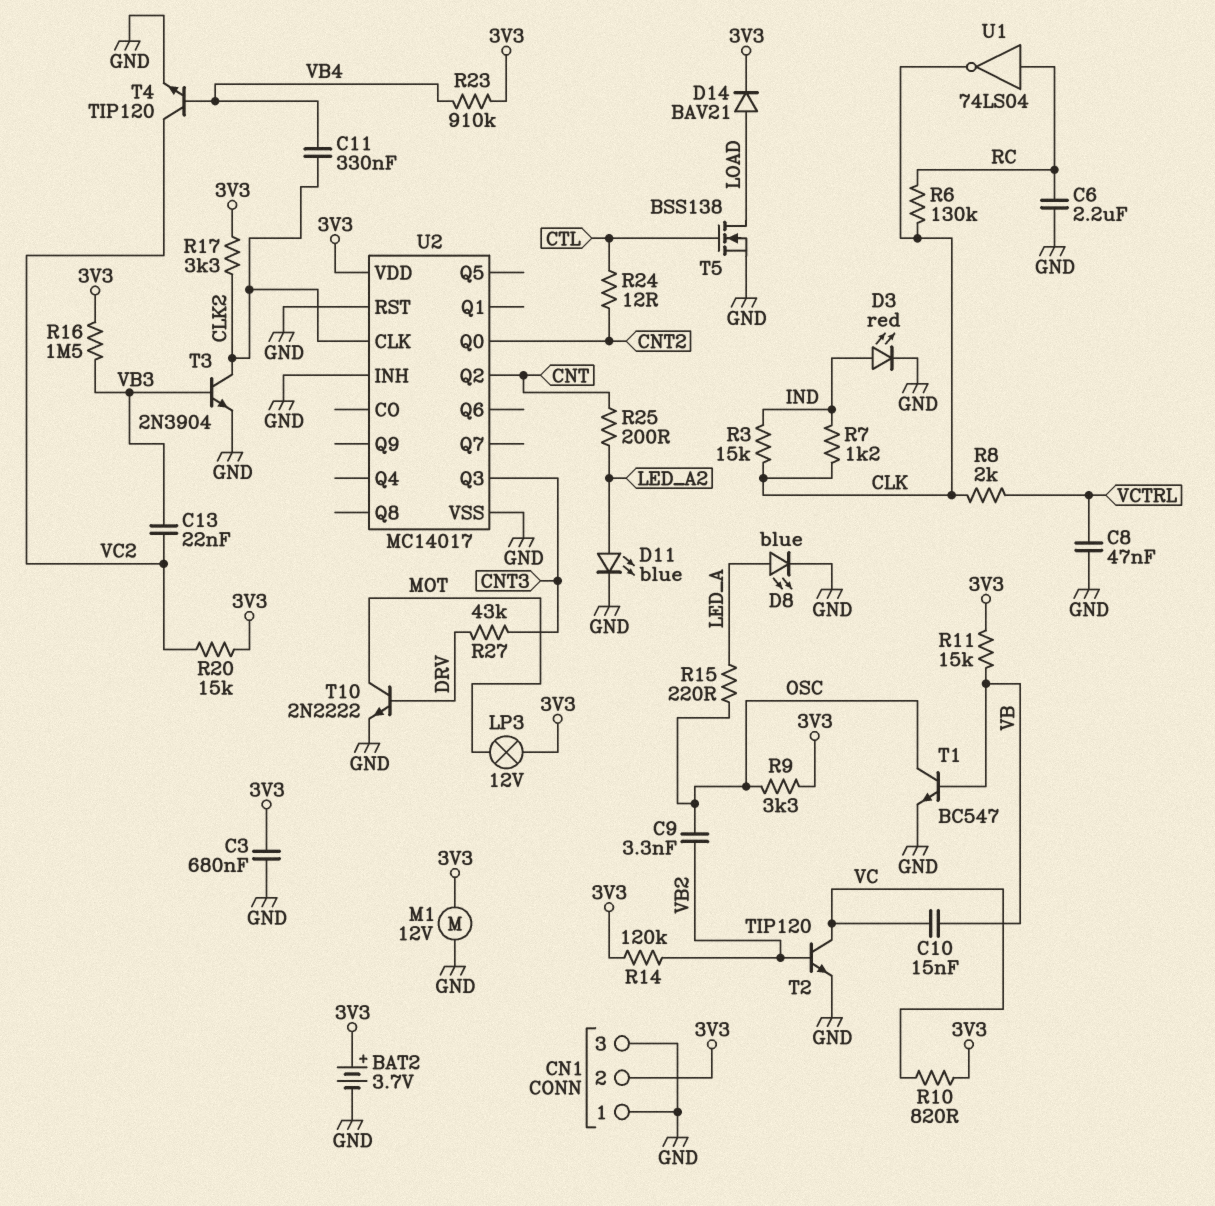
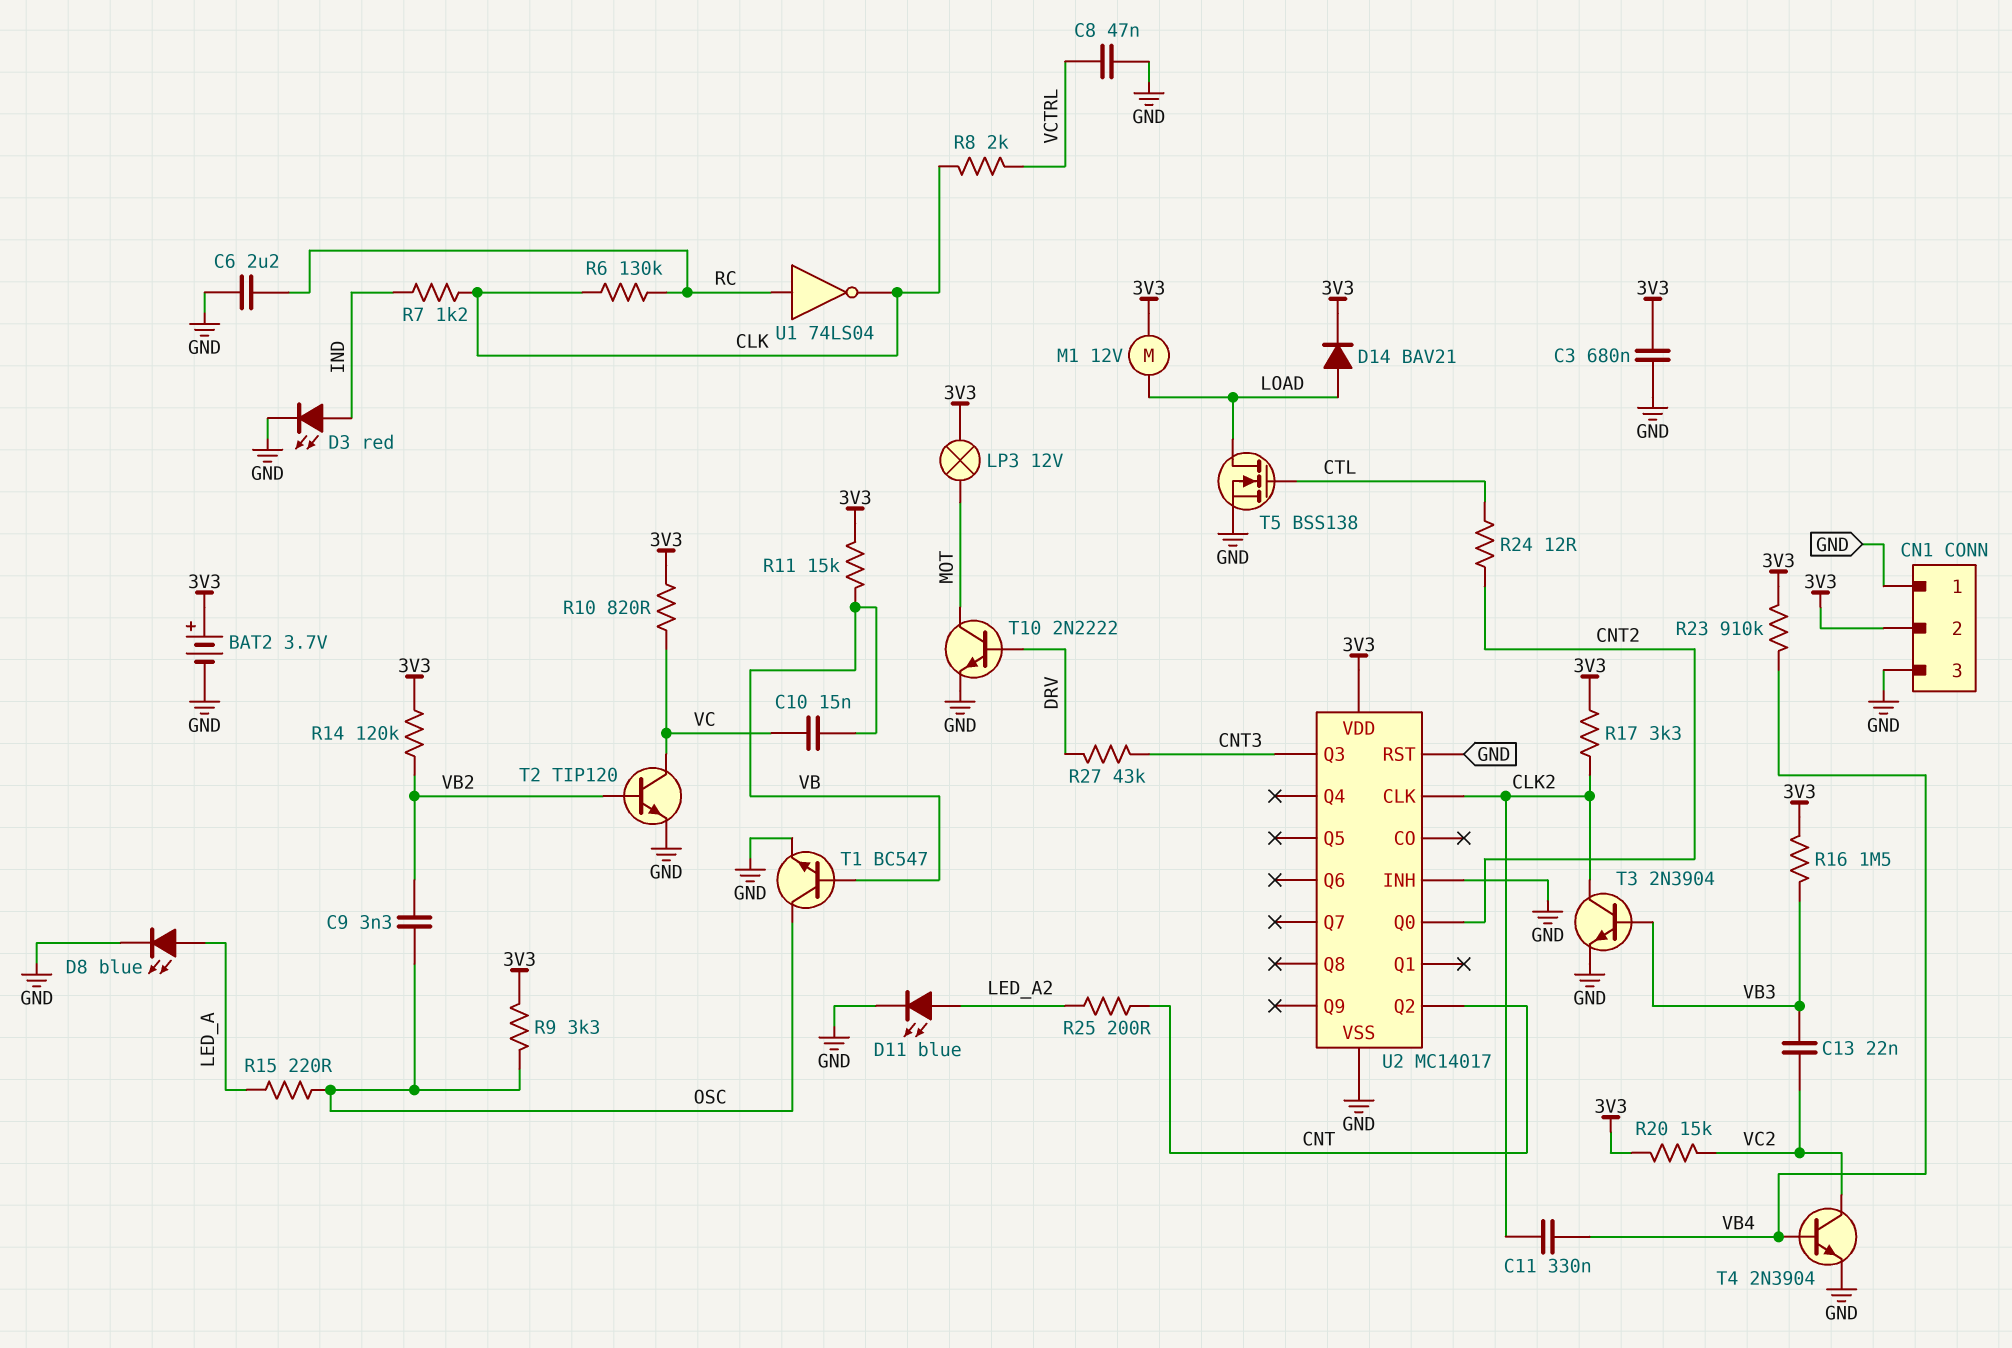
M1: motor 12V (3V3, GND) -> motor 12V (3V3, LOAD)
R3: 15k (CLK, IND) -> none
T4: NPN TIP120 (B VB4, C VC2, E GND) -> NPN 2N3904 (B VB4, C VC2, E GND)

